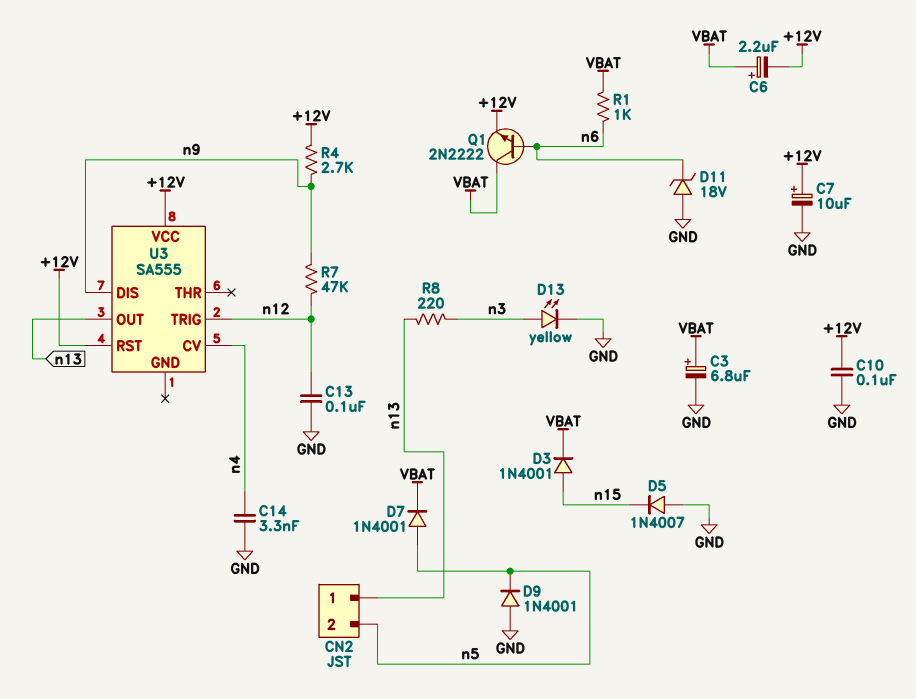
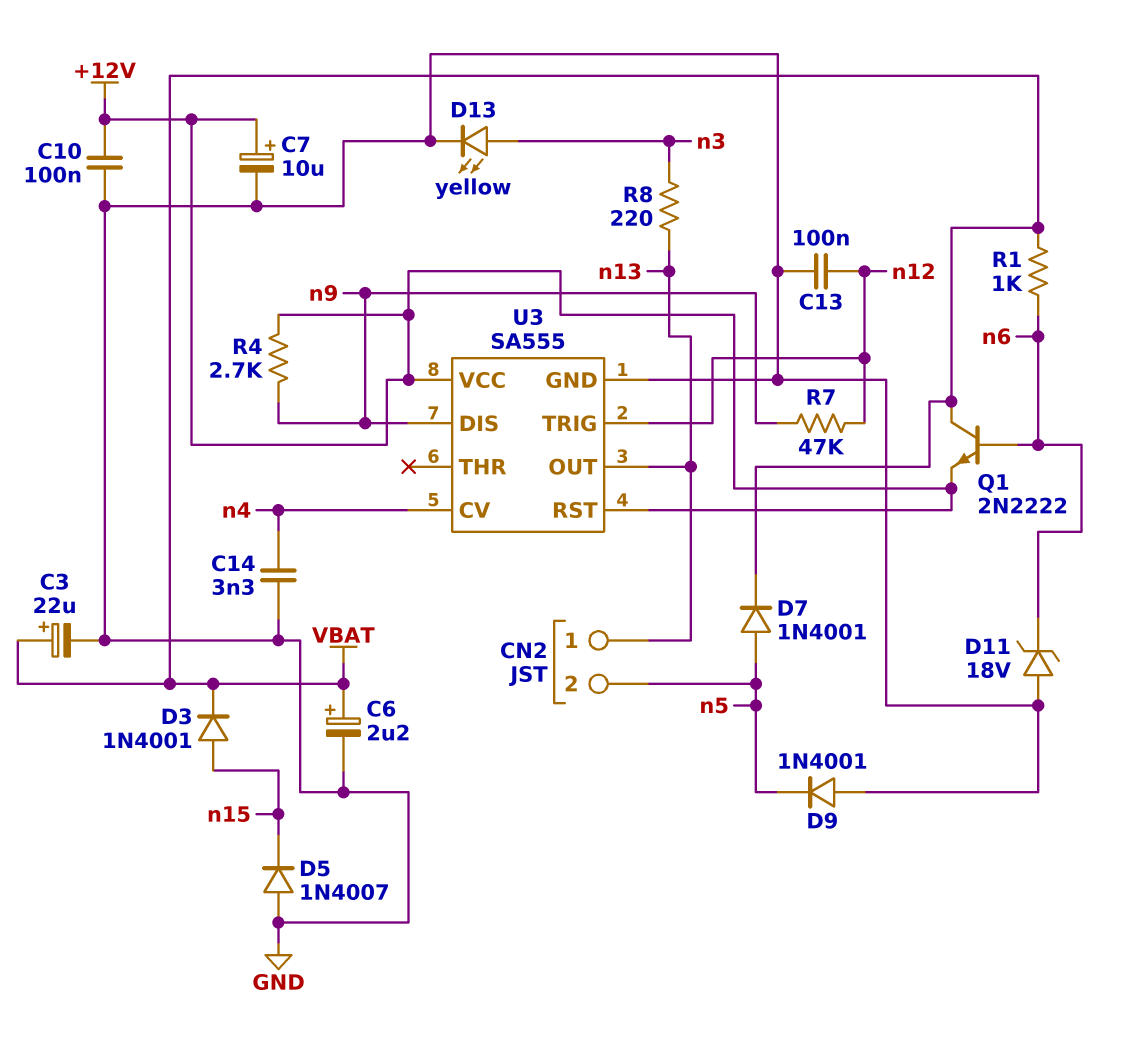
C3: 6.8uF (plus VBAT, minus GND) -> 22uF (plus VBAT, minus GND)
C6: 2.2uF (plus VBAT, minus +12V) -> 2.2uF (plus VBAT, minus GND)
U3 pin GND: none -> GND

